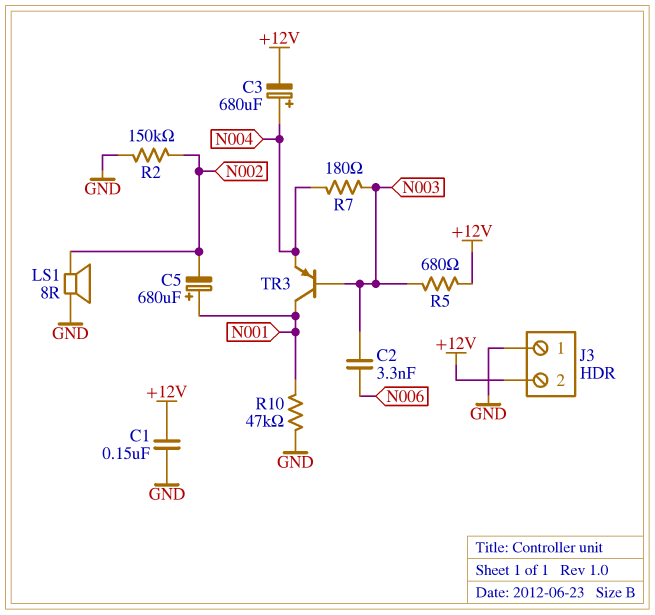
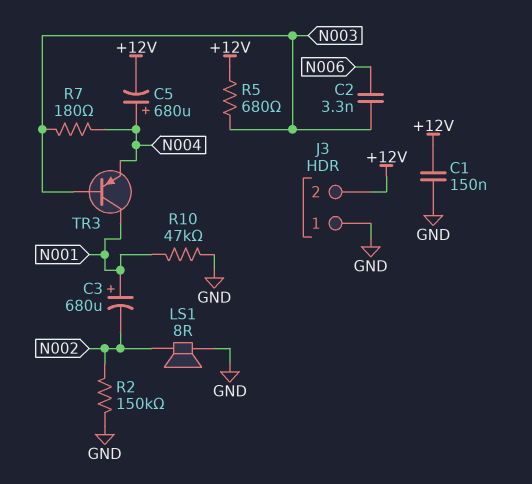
C3: 680uF (plus N004, minus +12V) -> 680uF (plus N001, minus N002)
C5: 680uF (plus N001, minus N002) -> 680uF (plus N004, minus +12V)

